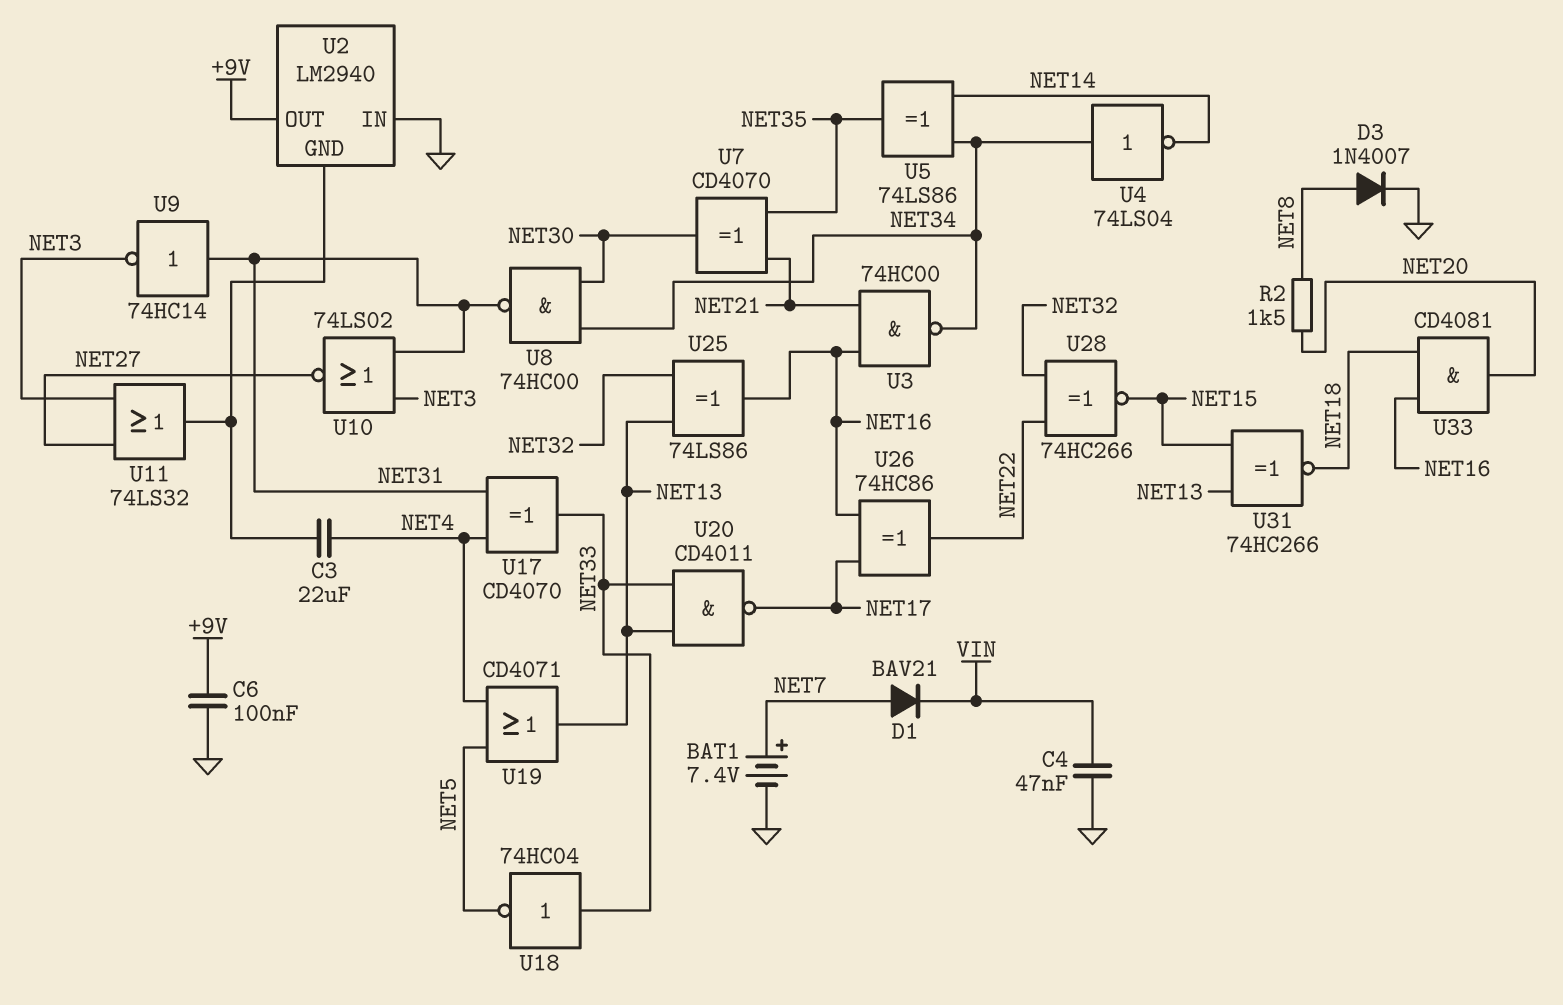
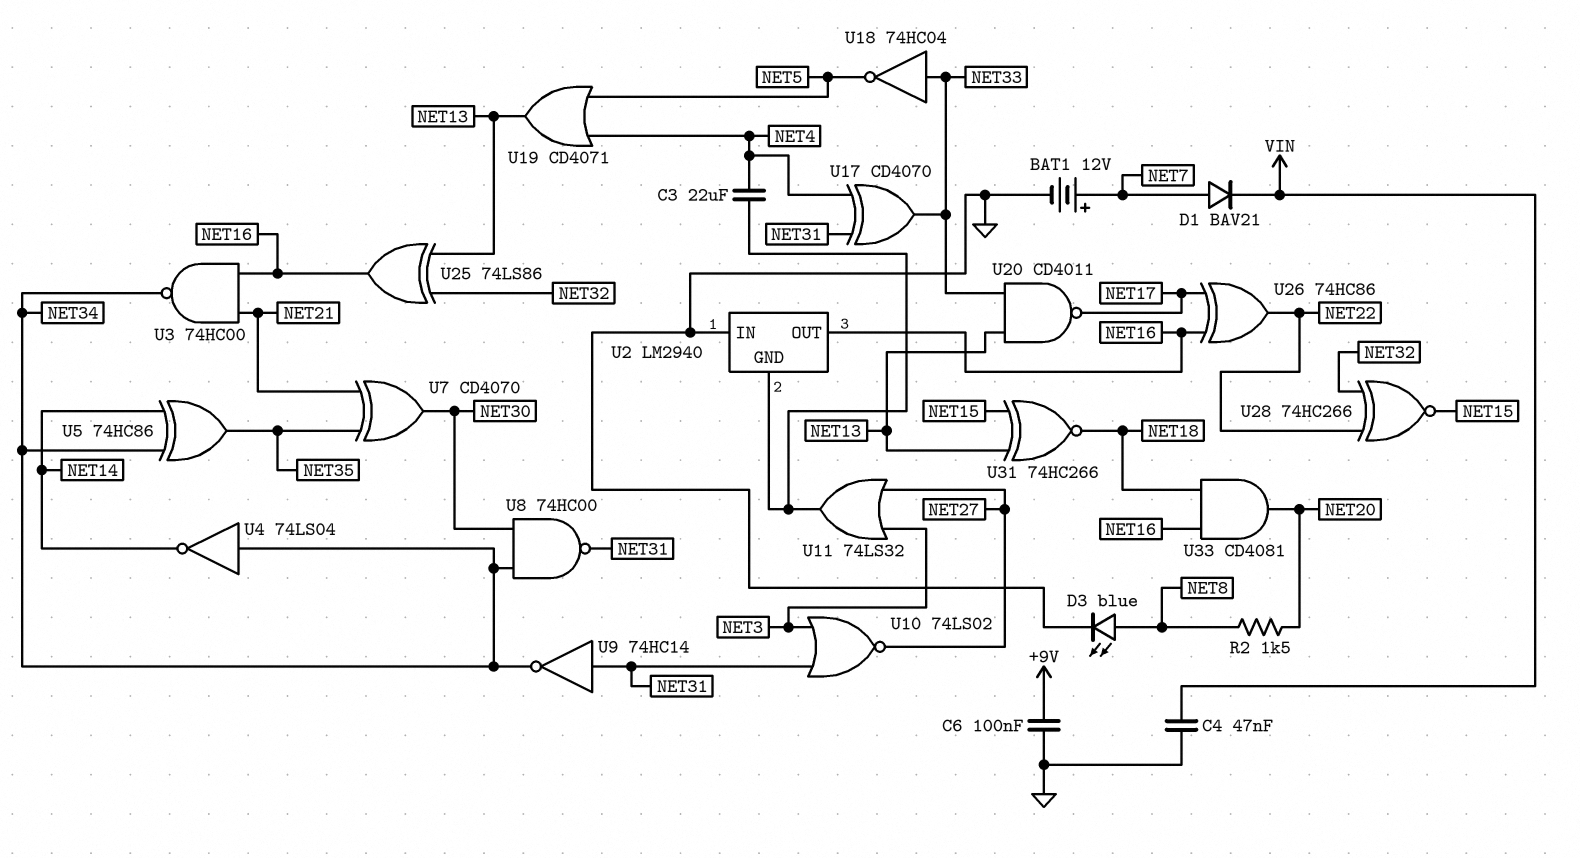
BAT1: 7.4V (plus NET7, minus GND) -> 12V (plus NET7, minus GND)
D3: diode 1N4007 (A NET8, K GND) -> LED blue (A NET8, K GND)
U2 pin OUT: +9V -> NET16
U5: XOR 74LS86 (in NET14, in NET34, out NET35) -> XOR 74HC86 (in NET14, in NET34, out NET35)
U9: NOT 74HC14 (in NET31, out NET3) -> NOT 74HC14 (in NET31, out NET34)

